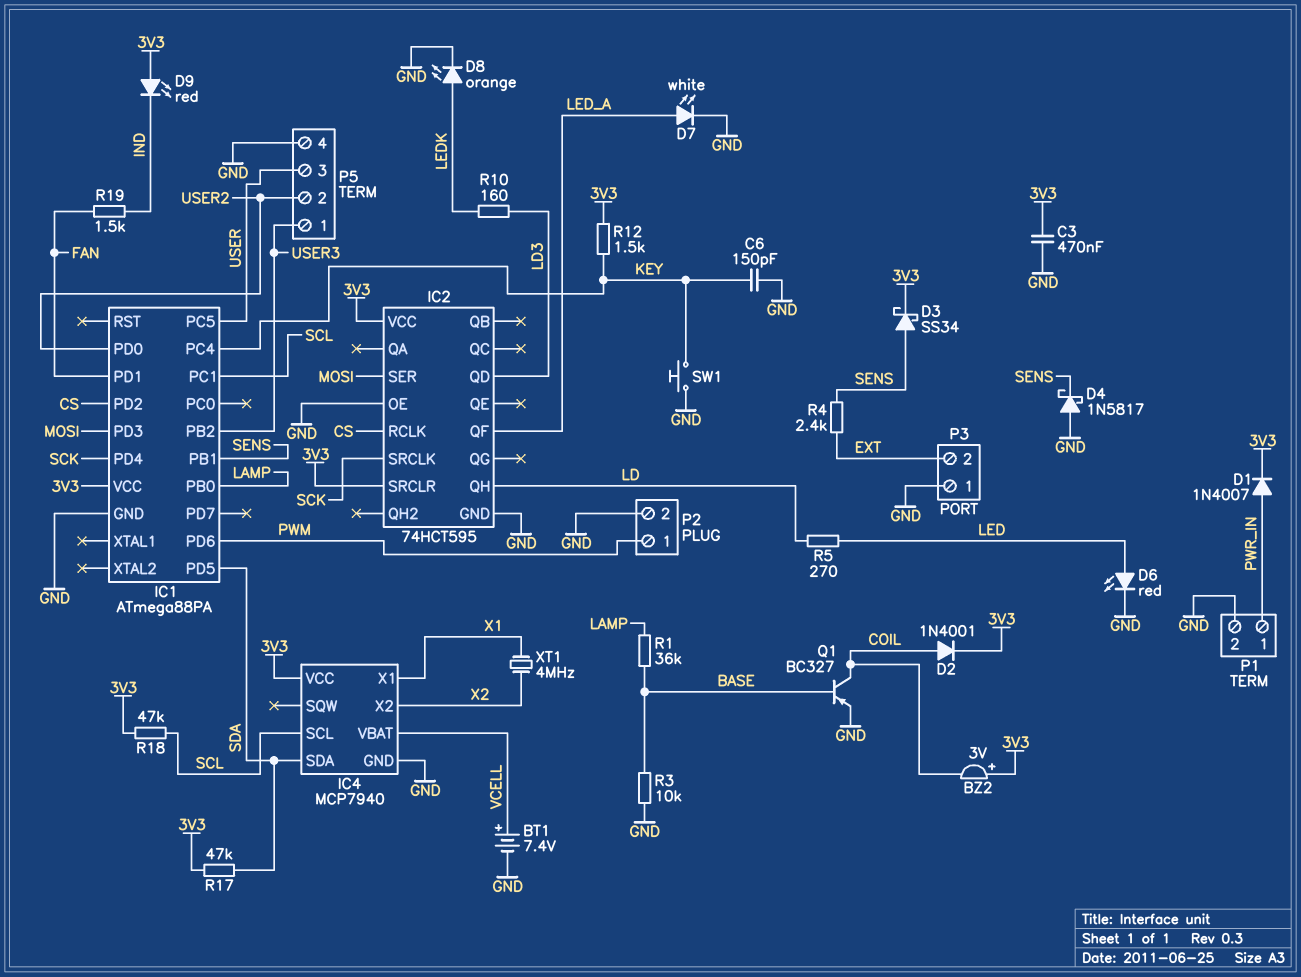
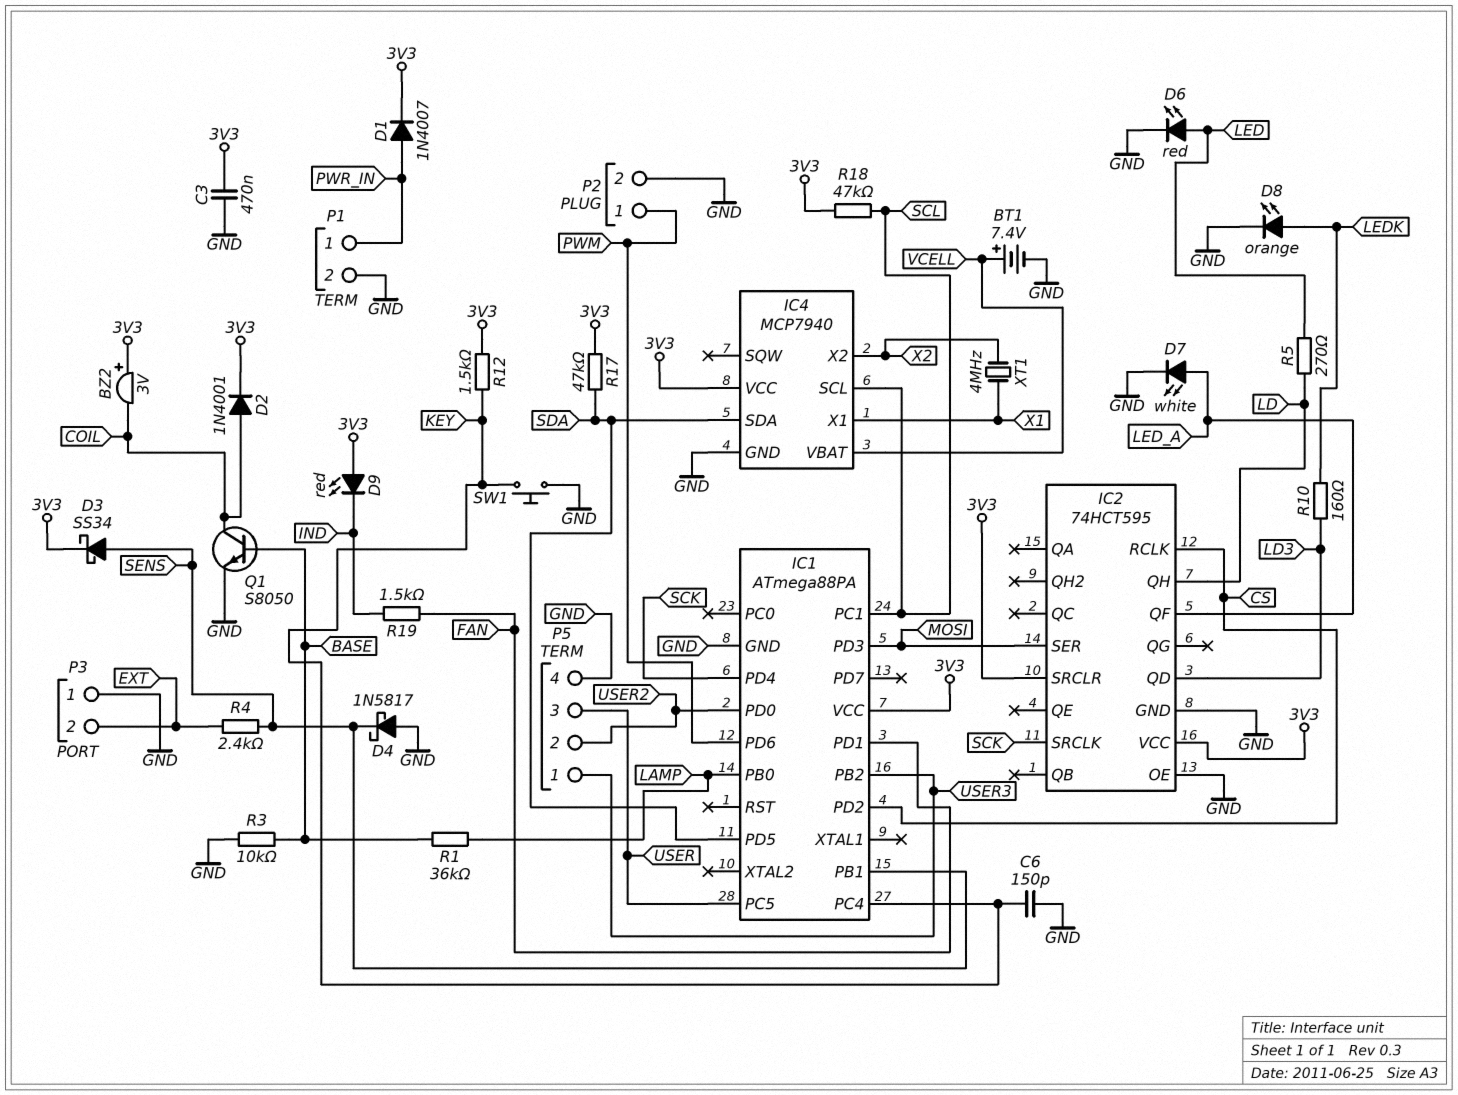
Q1: PNP BC327 (B BASE, C COIL, E GND) -> NPN S8050 (B BASE, C COIL, E GND)

